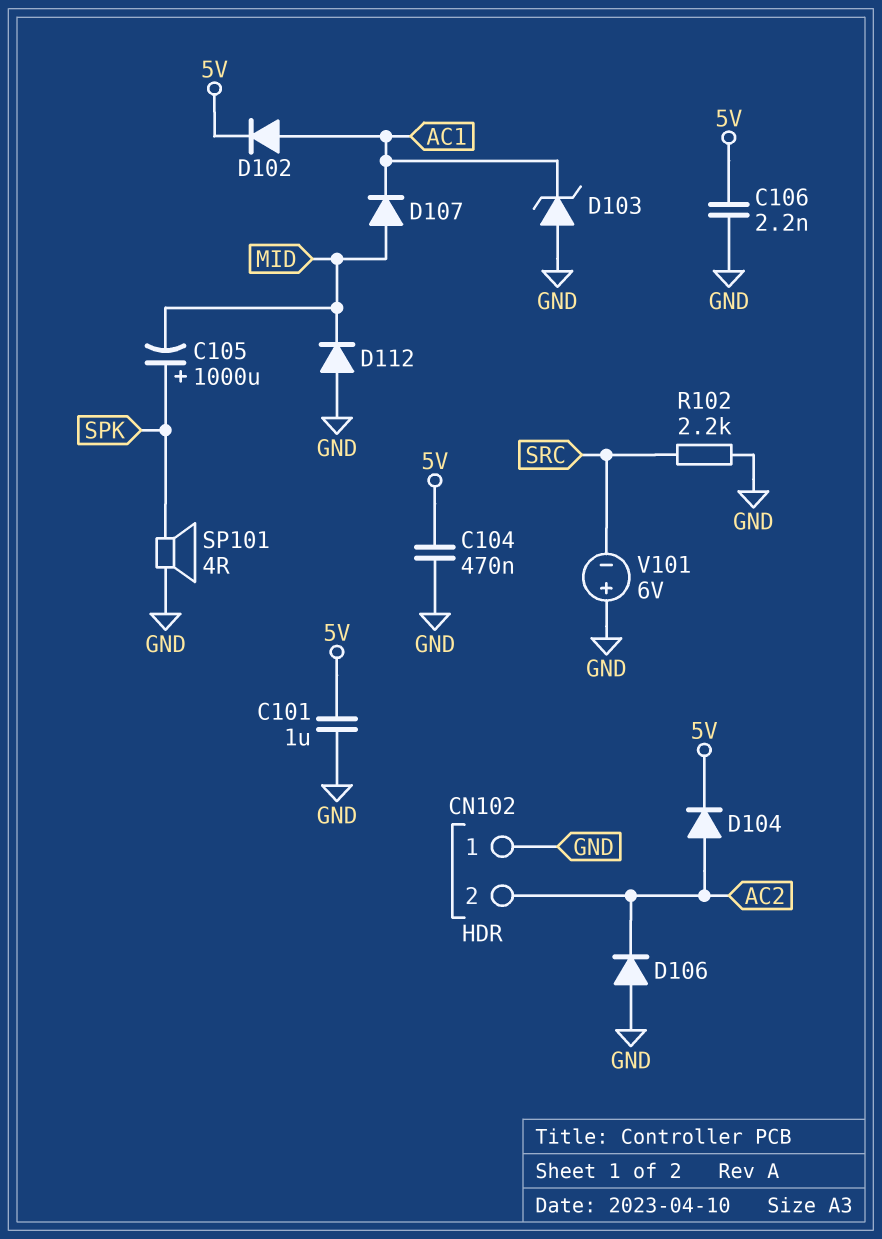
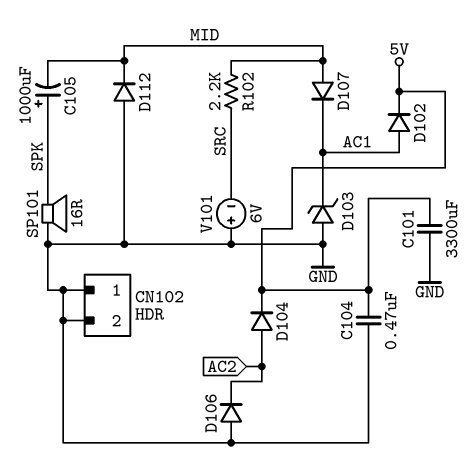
C101: 1uF (5V, GND) -> 3300uF (5V, GND)
C106: 2.2nF (5V, GND) -> none
CN102 pin 2: AC2 -> GND
R102: 2.2k (GND, SRC) -> 2.2k (MID, SRC)
SP101: speaker 4R (GND, SPK) -> speaker 16R (GND, SPK)

